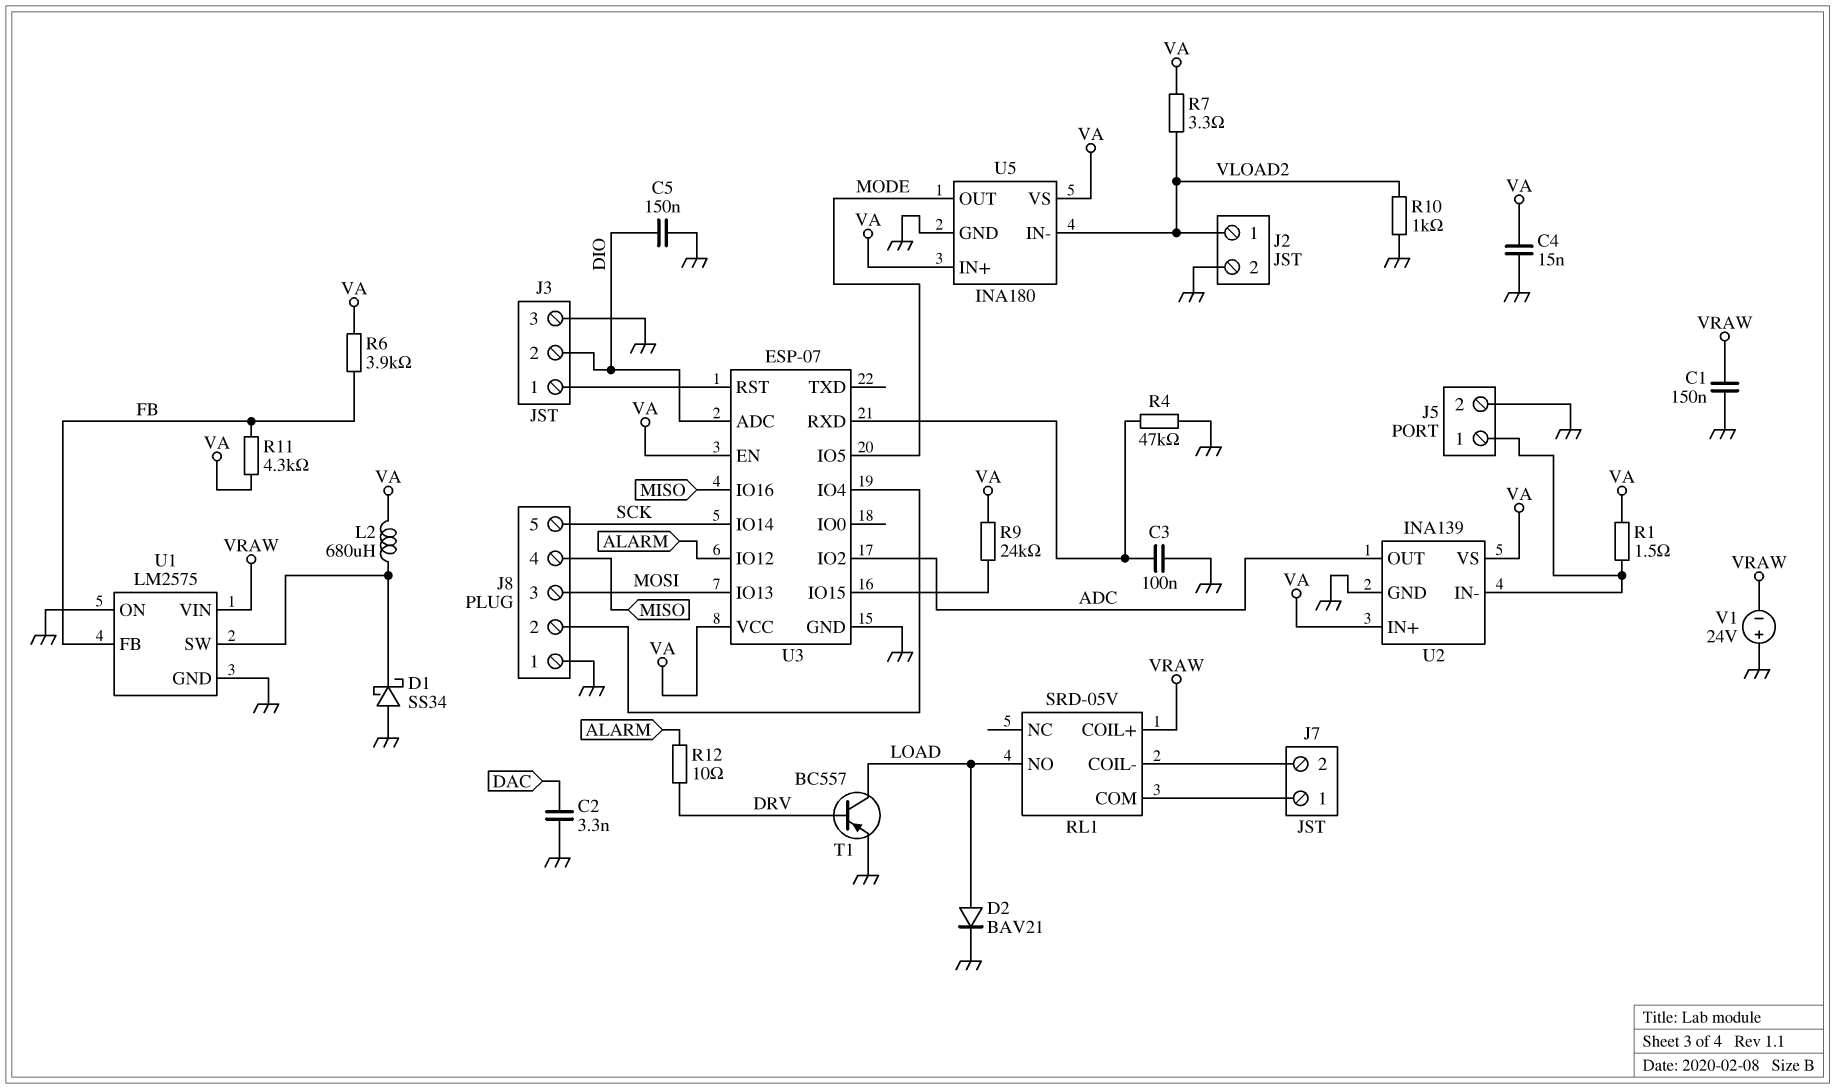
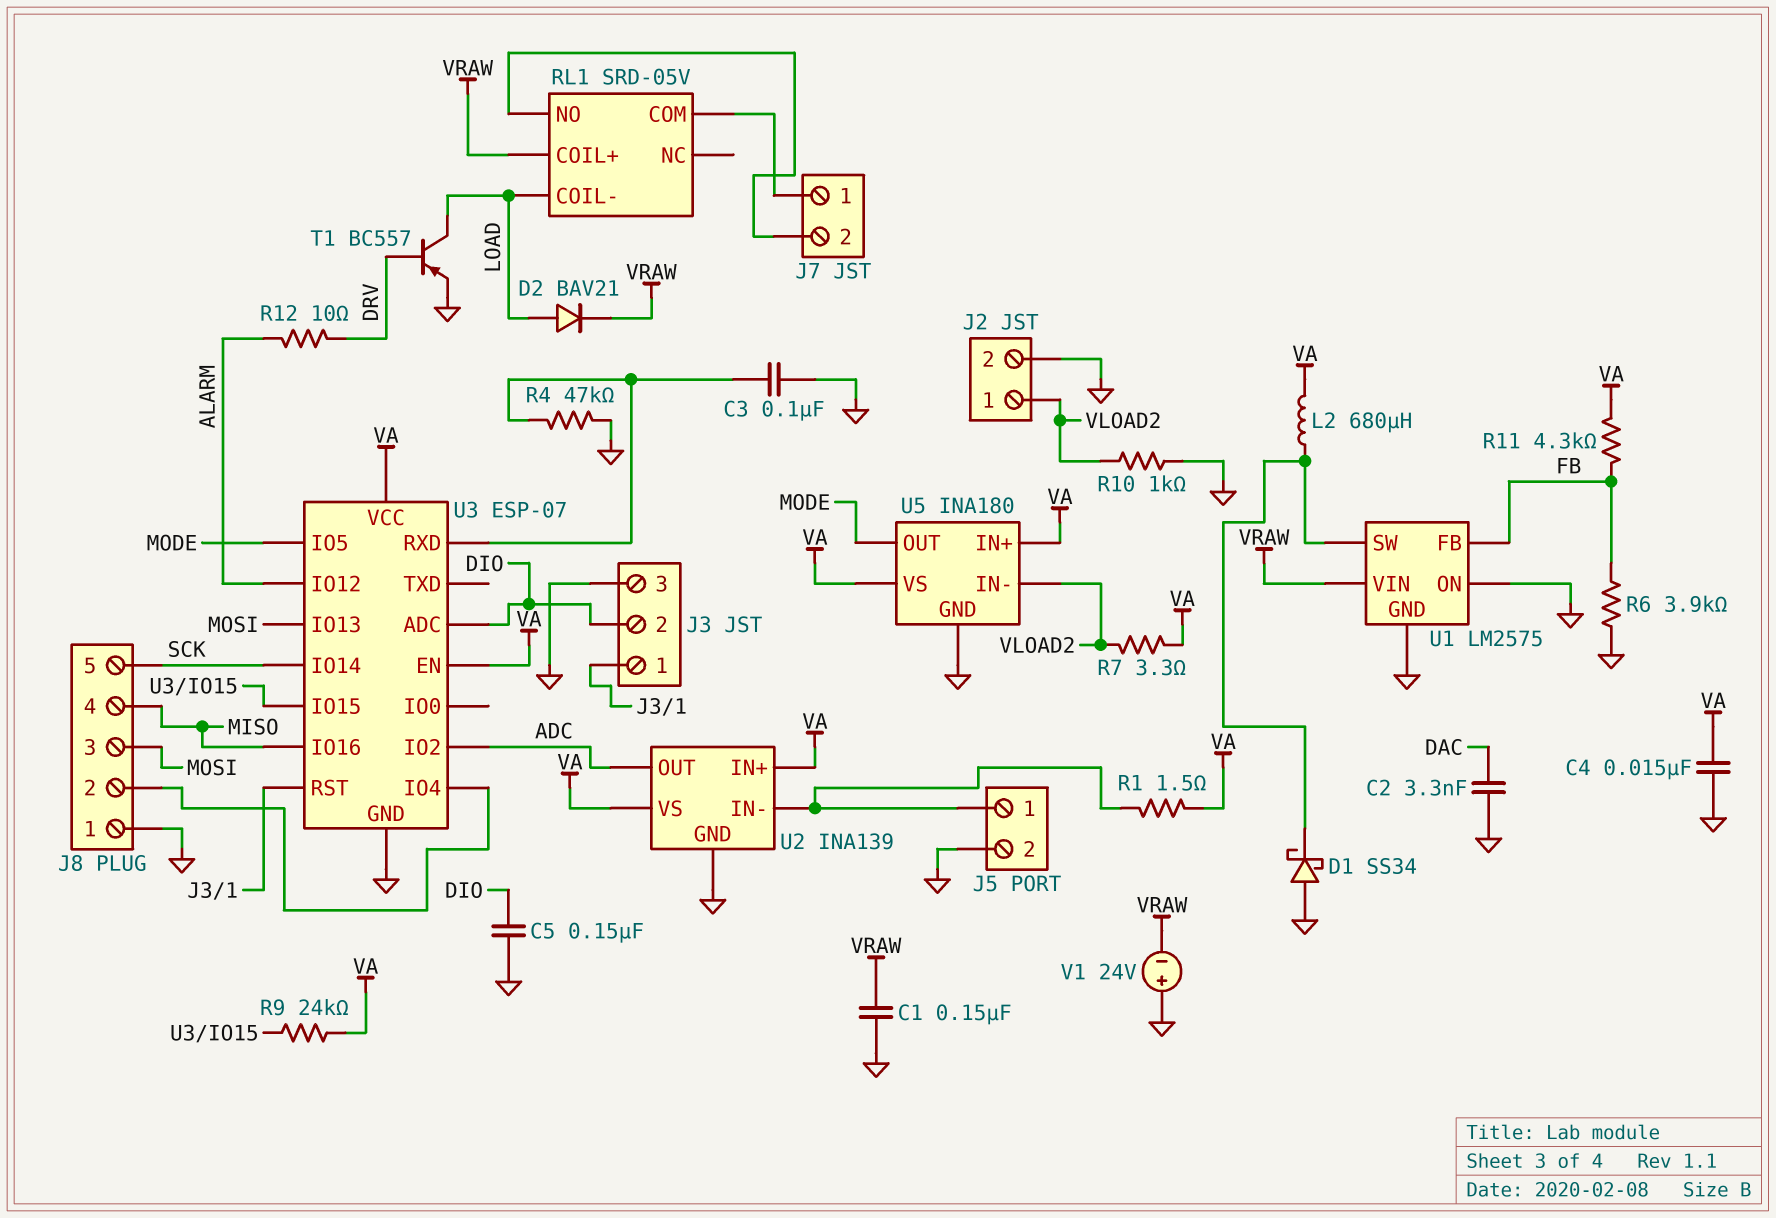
D2: diode BAV21 (A LOAD, K GND) -> diode BAV21 (A LOAD, K VRAW)
R6: 3.9k (FB, VA) -> 3.9k (FB, GND)
RL1 pin COIL-: J7/2 -> LOAD
RL1 pin NO: LOAD -> J7/2

